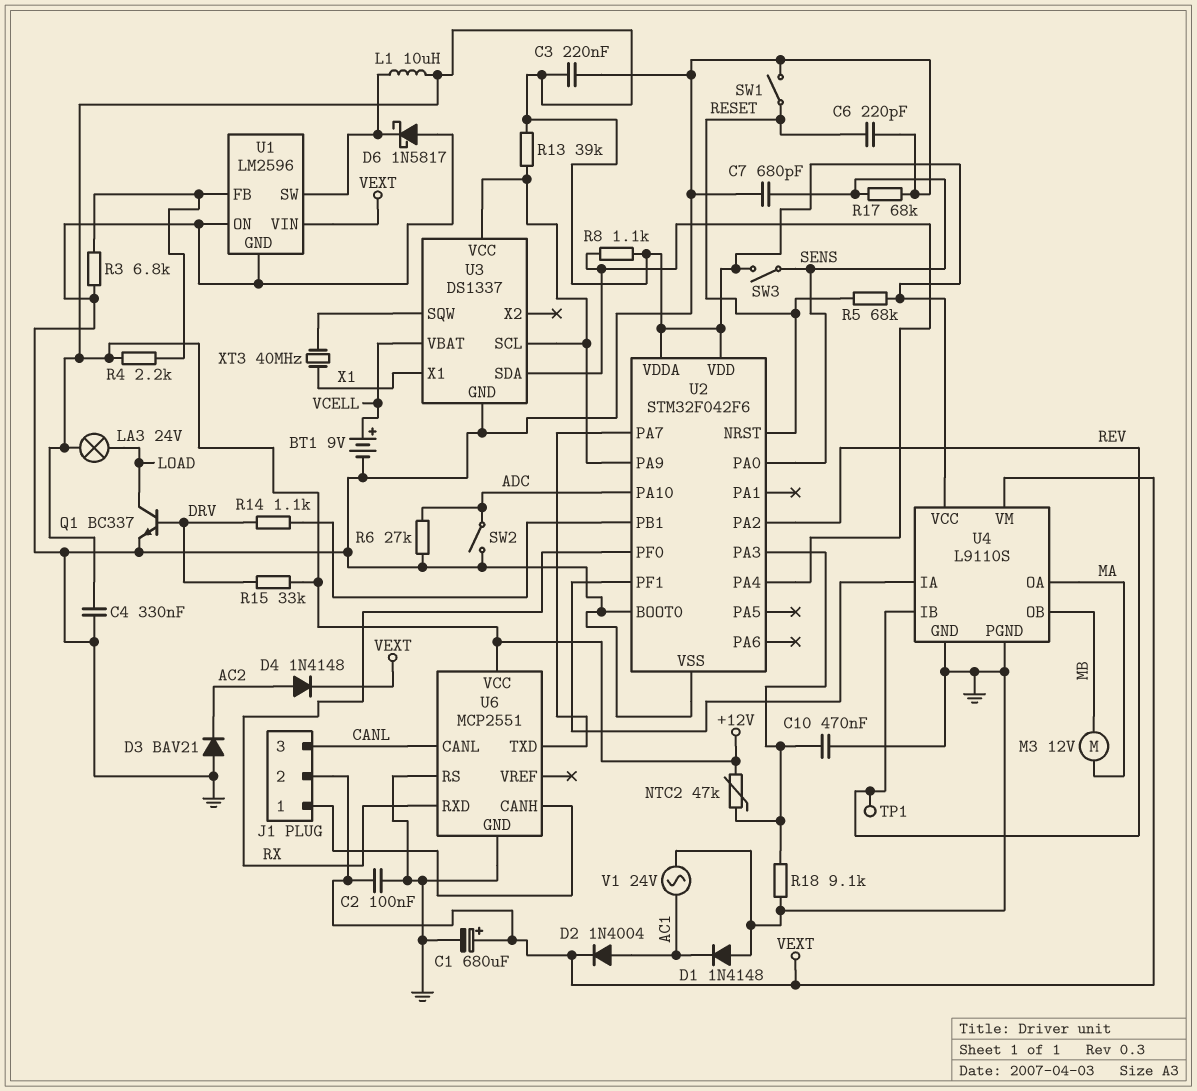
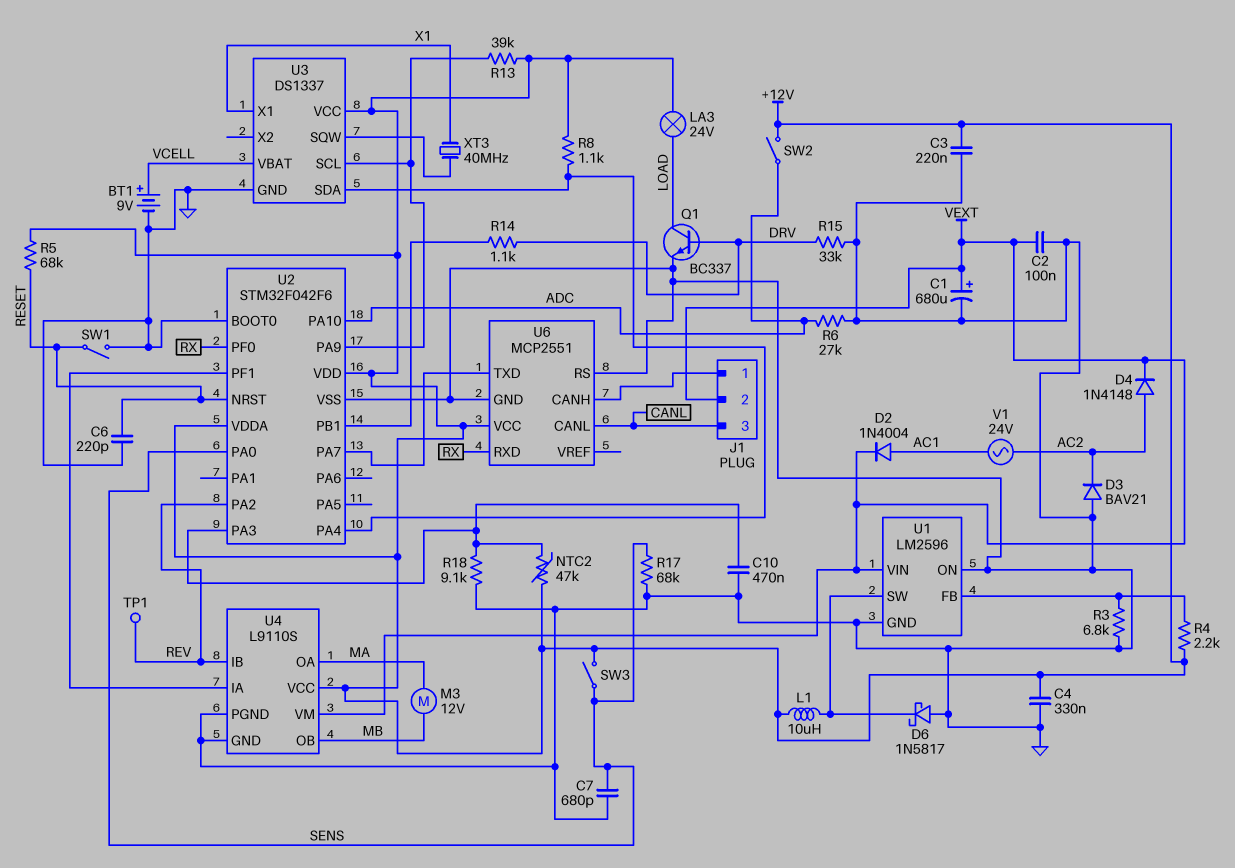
D1: diode 1N4148 (A GND, K AC1) -> none
R15: 33k (+12V, DRV) -> 33k (DRV, GND)
SW2: switch (ADC, GND) -> switch (+12V, ADC)
U3 pin VCC: U2/PA9 -> +12V
V1: AC 24V (AC1, GND) -> AC 24V (AC1, AC2)

